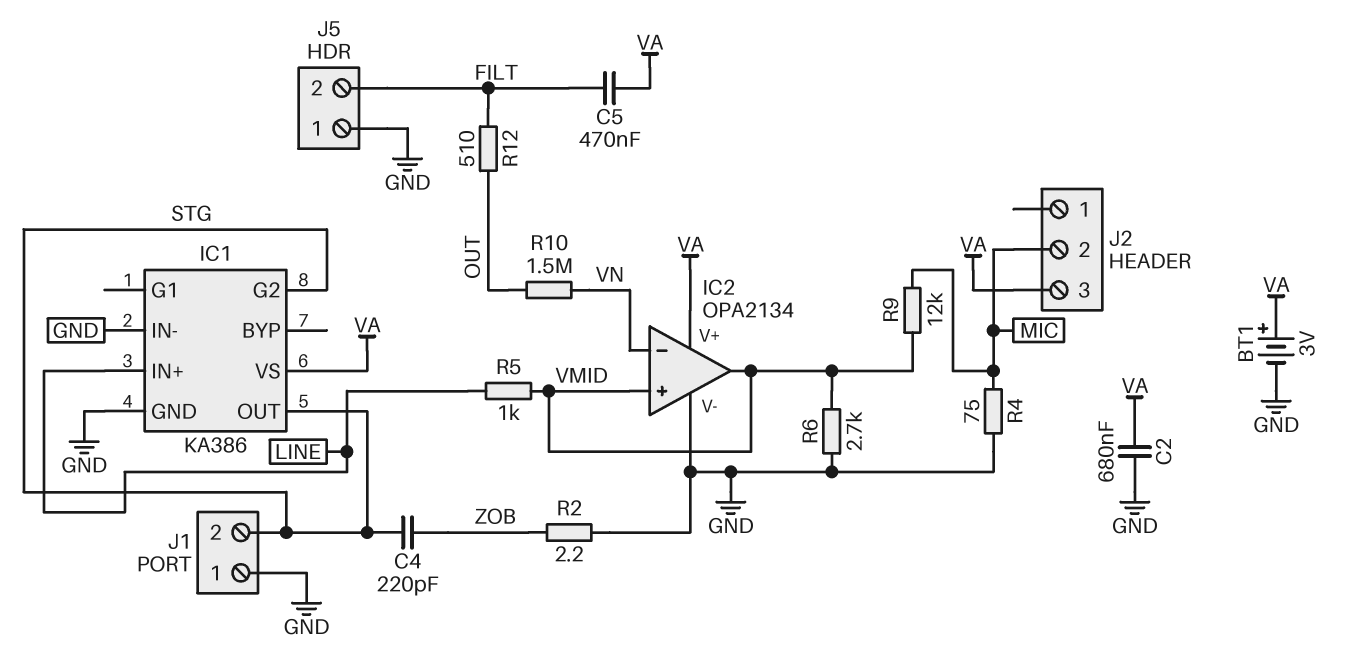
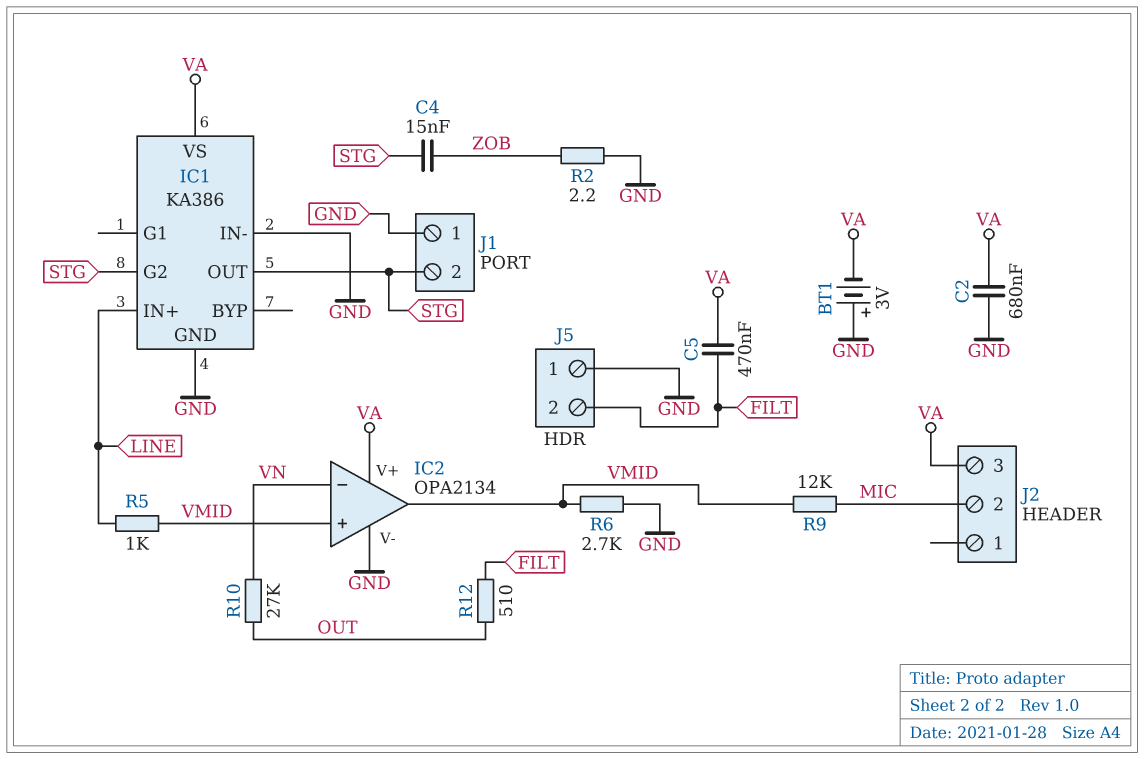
BT1: 3V (plus VA, minus GND) -> 3V (plus GND, minus VA)
C4: 220pF (STG, ZOB) -> 15nF (STG, ZOB)
R4: 75 (GND, MIC) -> none
R10: 1.5M (OUT, VN) -> 27k (OUT, VN)

